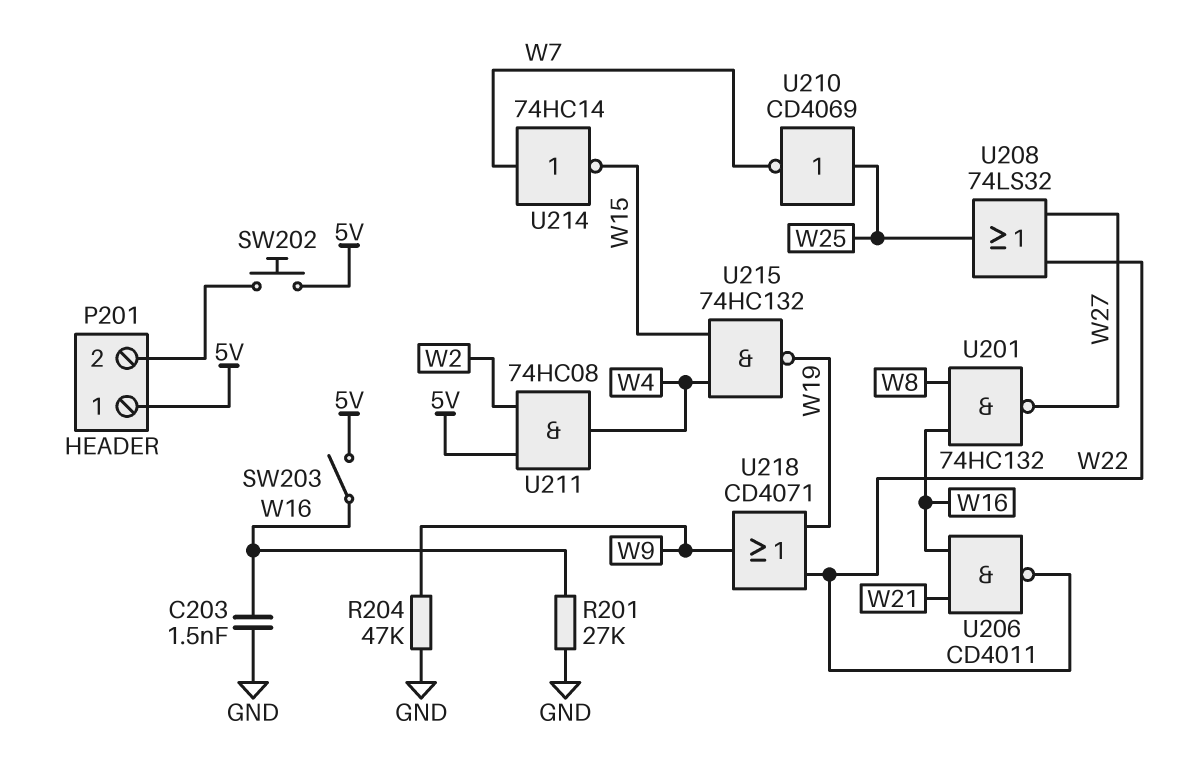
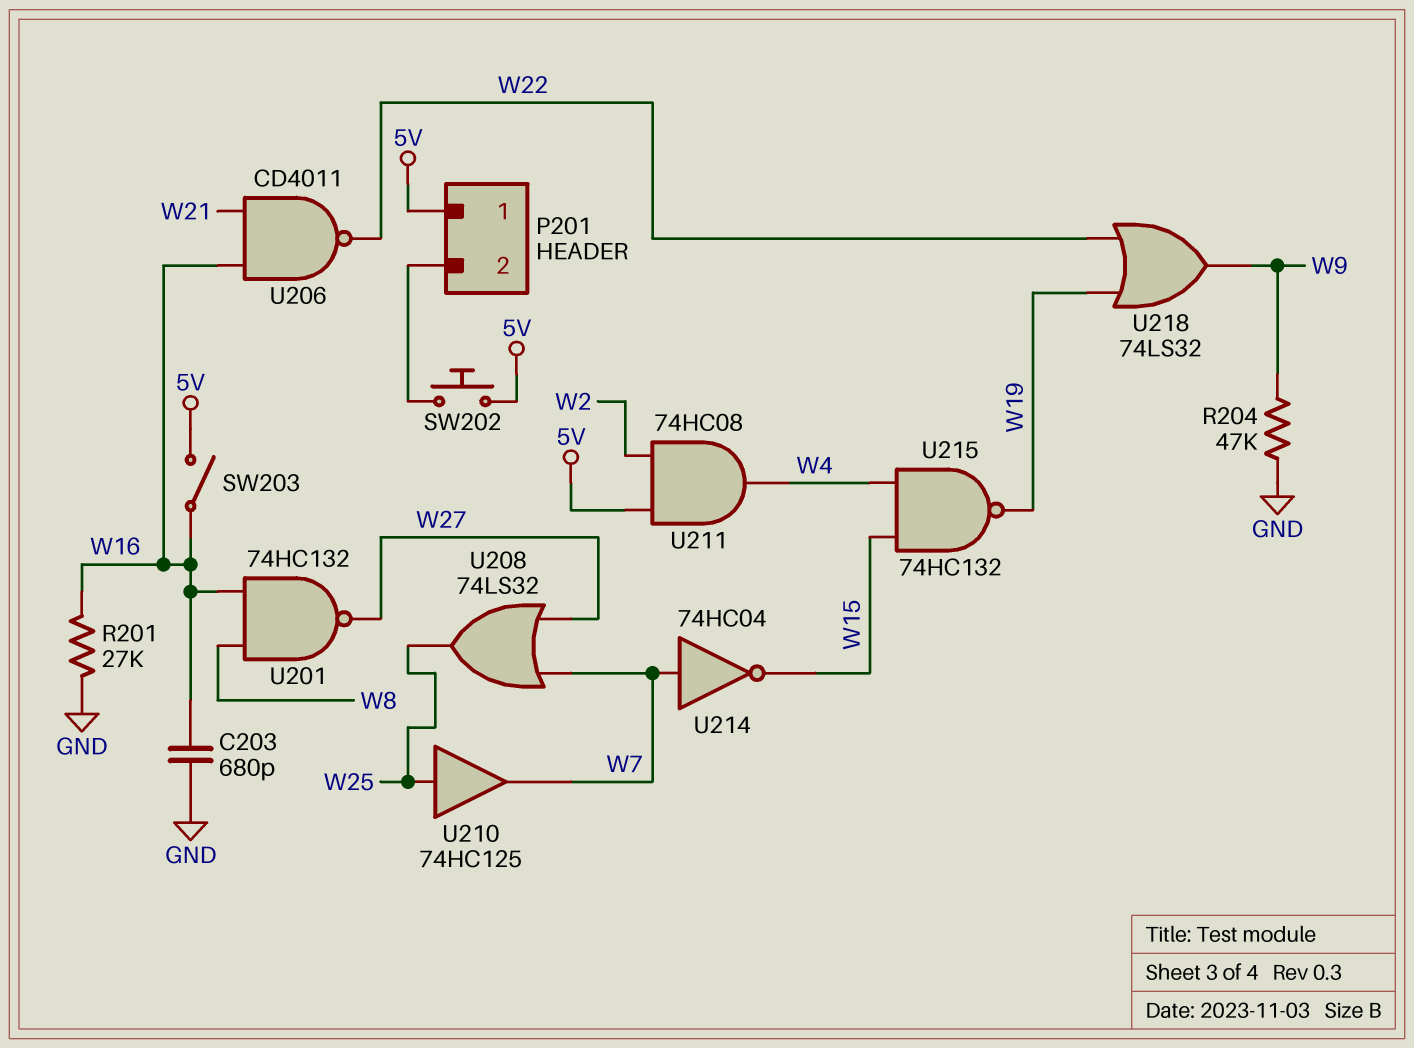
C203: 1.5nF (GND, W16) -> 680pF (GND, W16)
U208: OR 74LS32 (in W22, in W27, out W25) -> OR 74LS32 (in W7, in W27, out W25)
U210: NOT CD4069 (in W25, out W7) -> buffer 74HC125 (in W25, out W7)
U214: NOT 74HC14 (in W7, out W15) -> NOT 74HC04 (in W7, out W15)
U218: OR CD4071 (in W19, in W22, out W9) -> OR 74LS32 (in W19, in W22, out W9)

